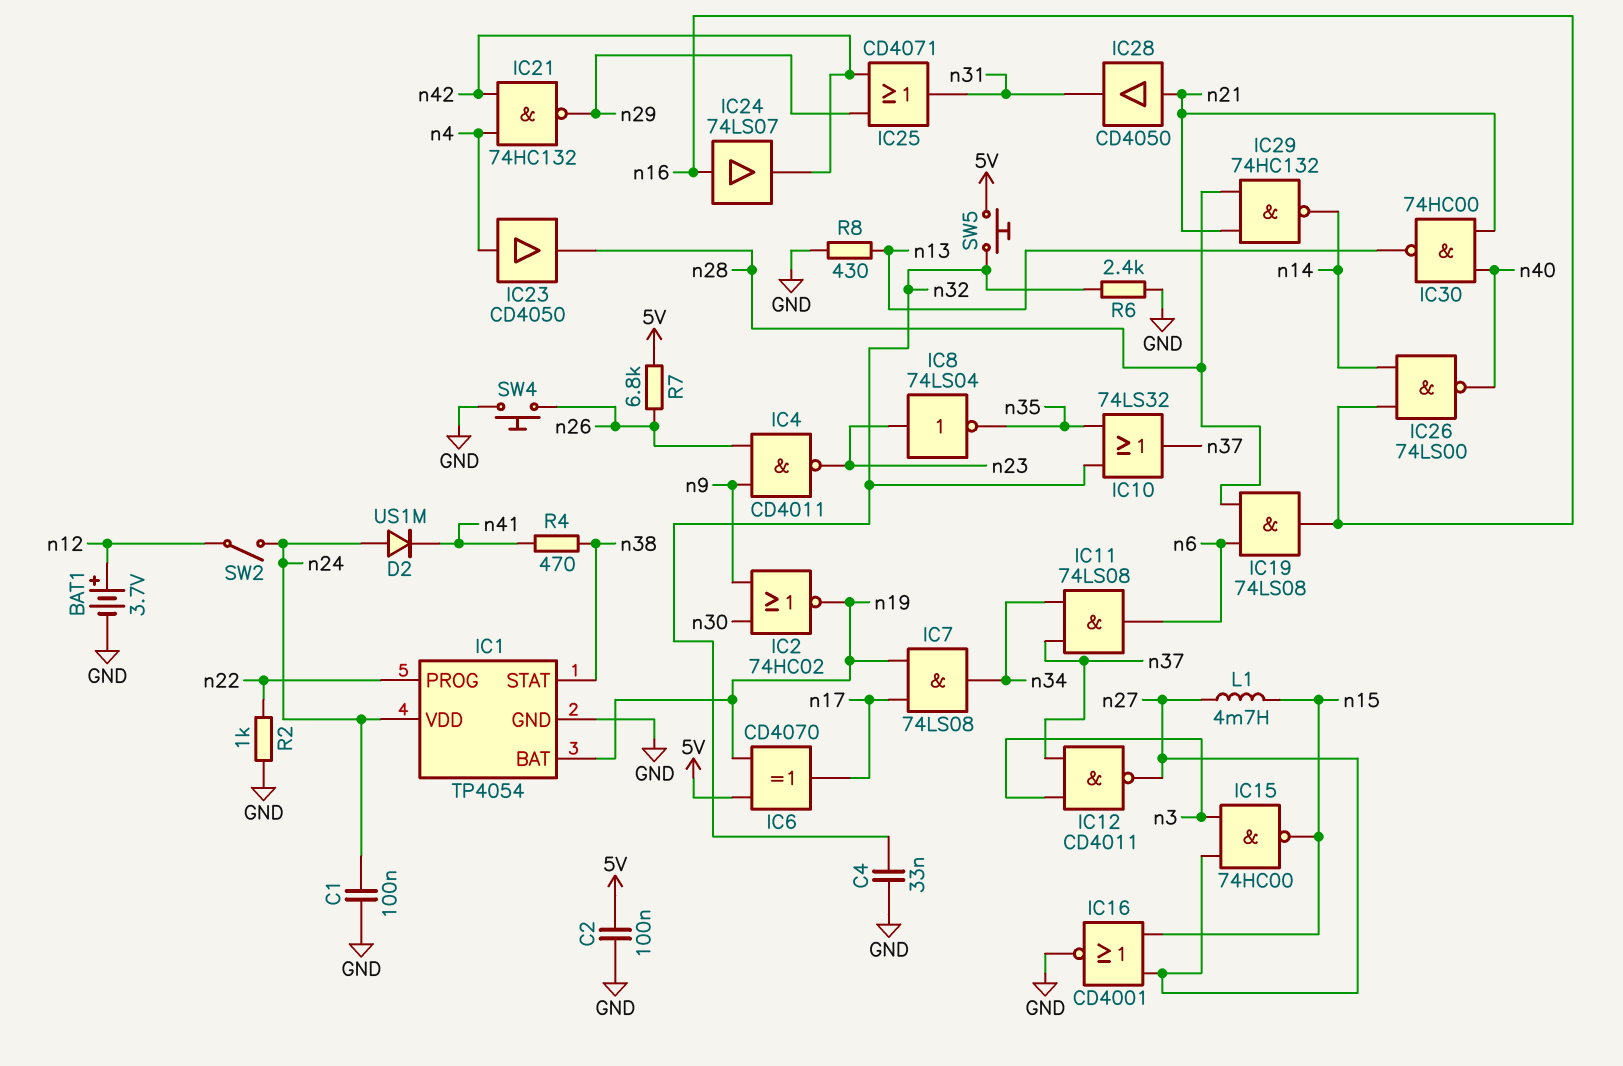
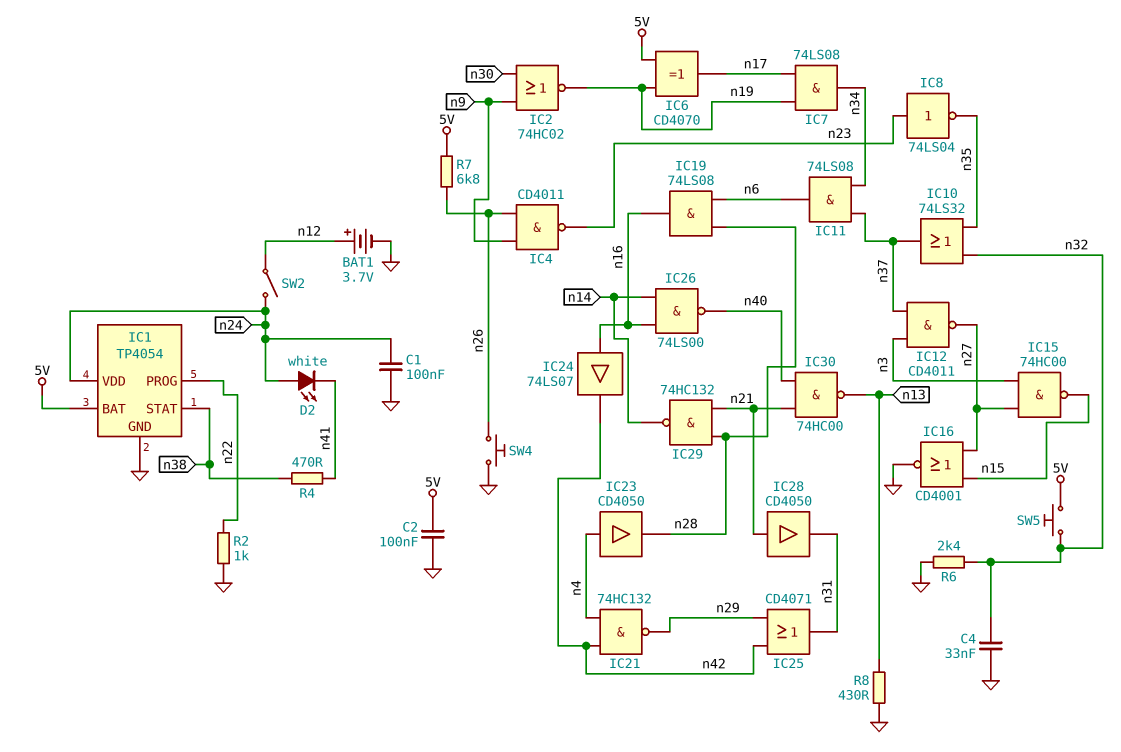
D2: diode US1M (A n24, K n41) -> LED white (A n24, K n41)
IC1 pin BAT: n19 -> 5V
L1: 4.7mH (n15, n27) -> none

